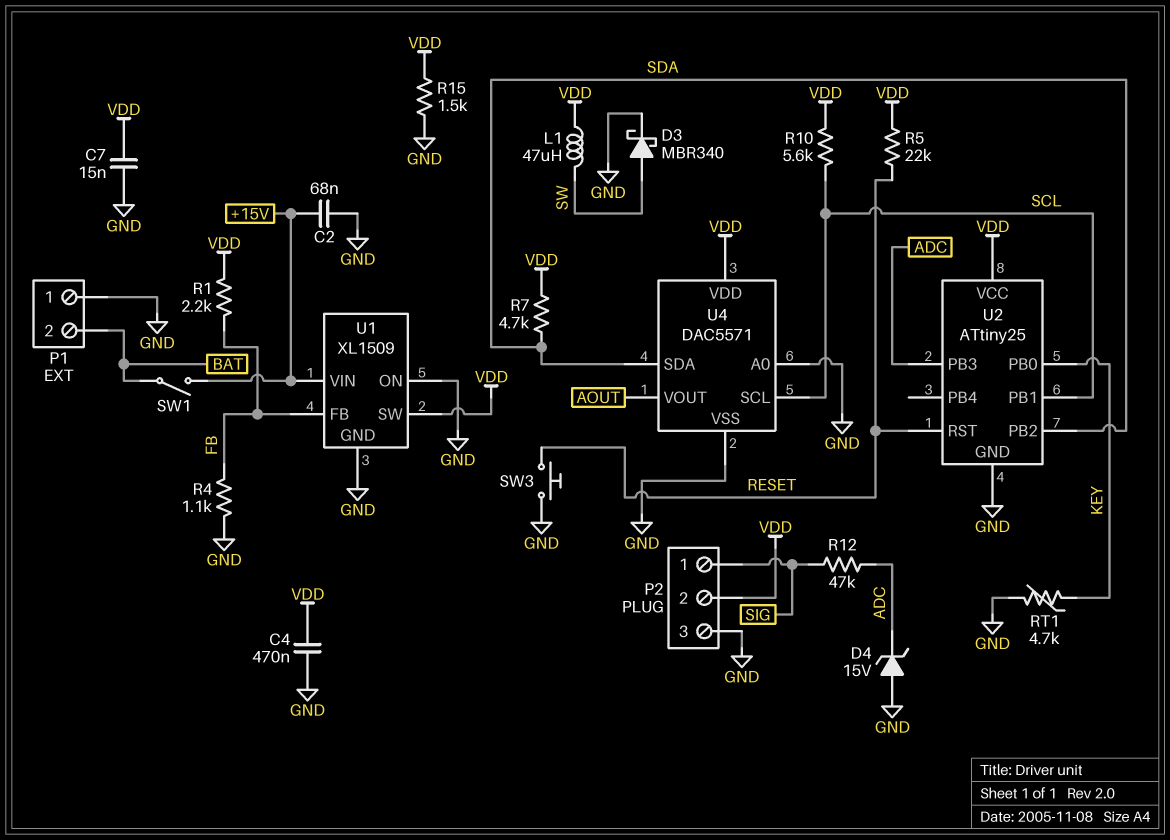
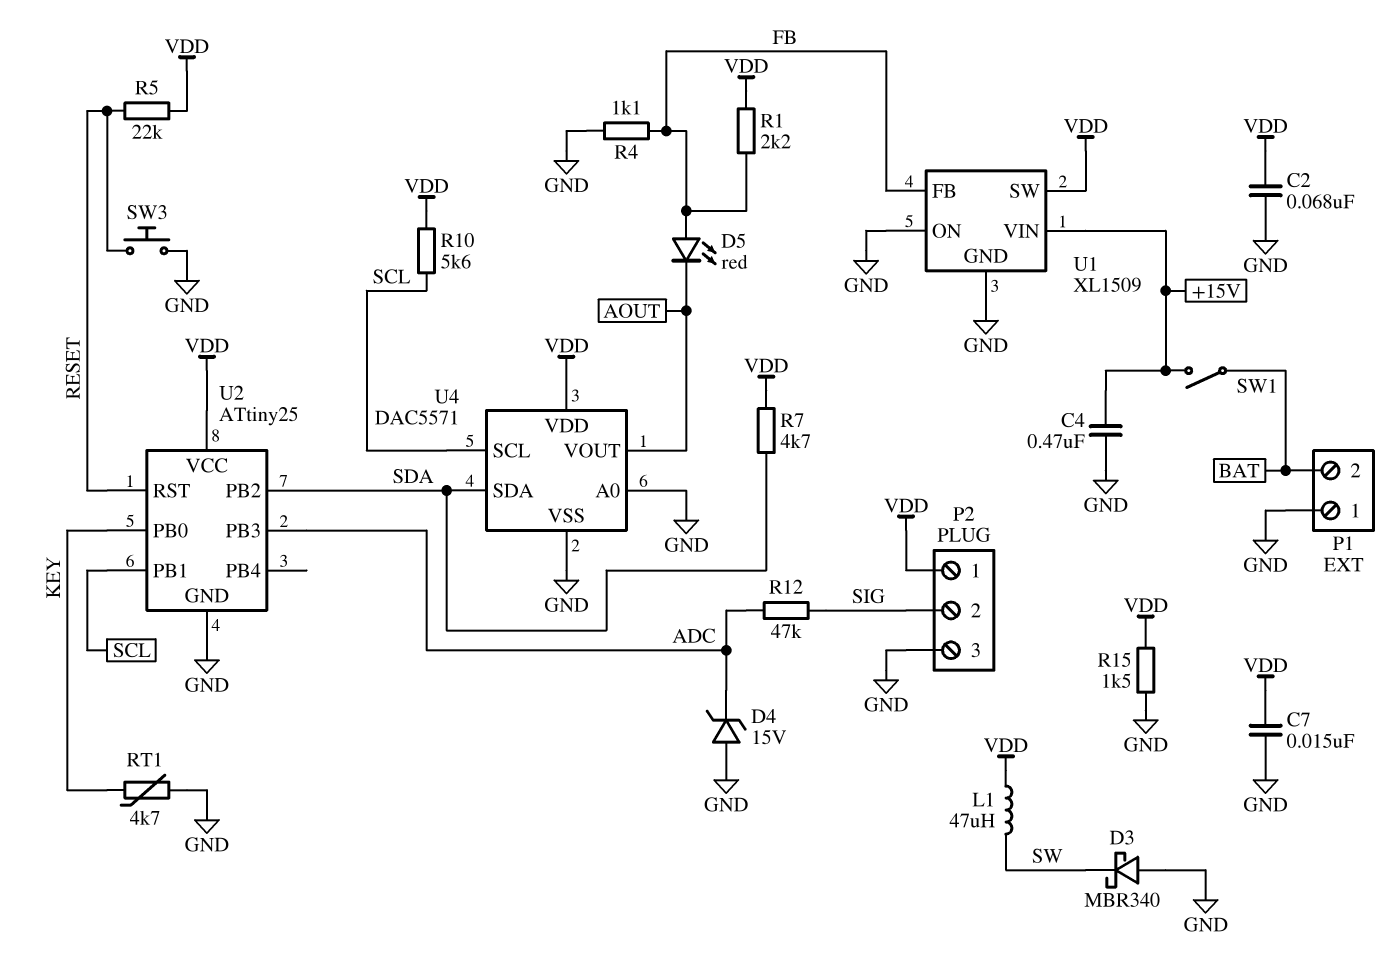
C2: 68nF (+15V, GND) -> 68nF (GND, VDD)
C4: 470nF (GND, VDD) -> 470nF (+15V, GND)
D3: schottky MBR340 (A SW, K GND) -> schottky MBR340 (A GND, K SW)
D5: none -> LED red (A FB, K AOUT)
P2 pin 1: SIG -> VDD
P2 pin 2: VDD -> SIG

